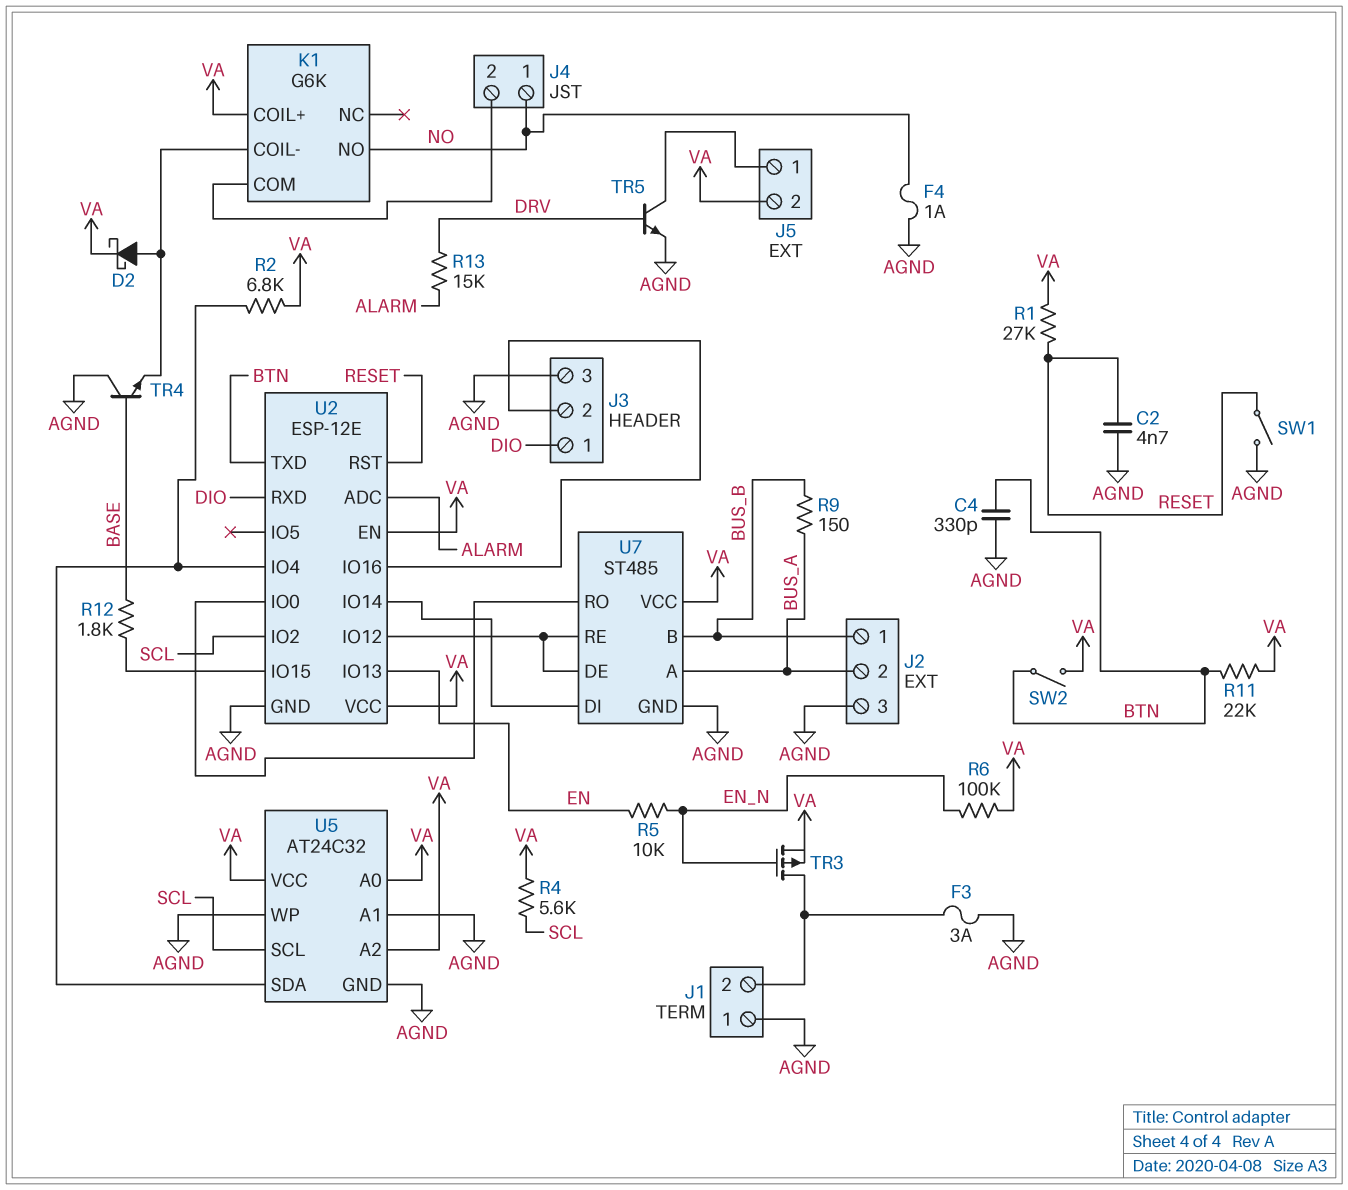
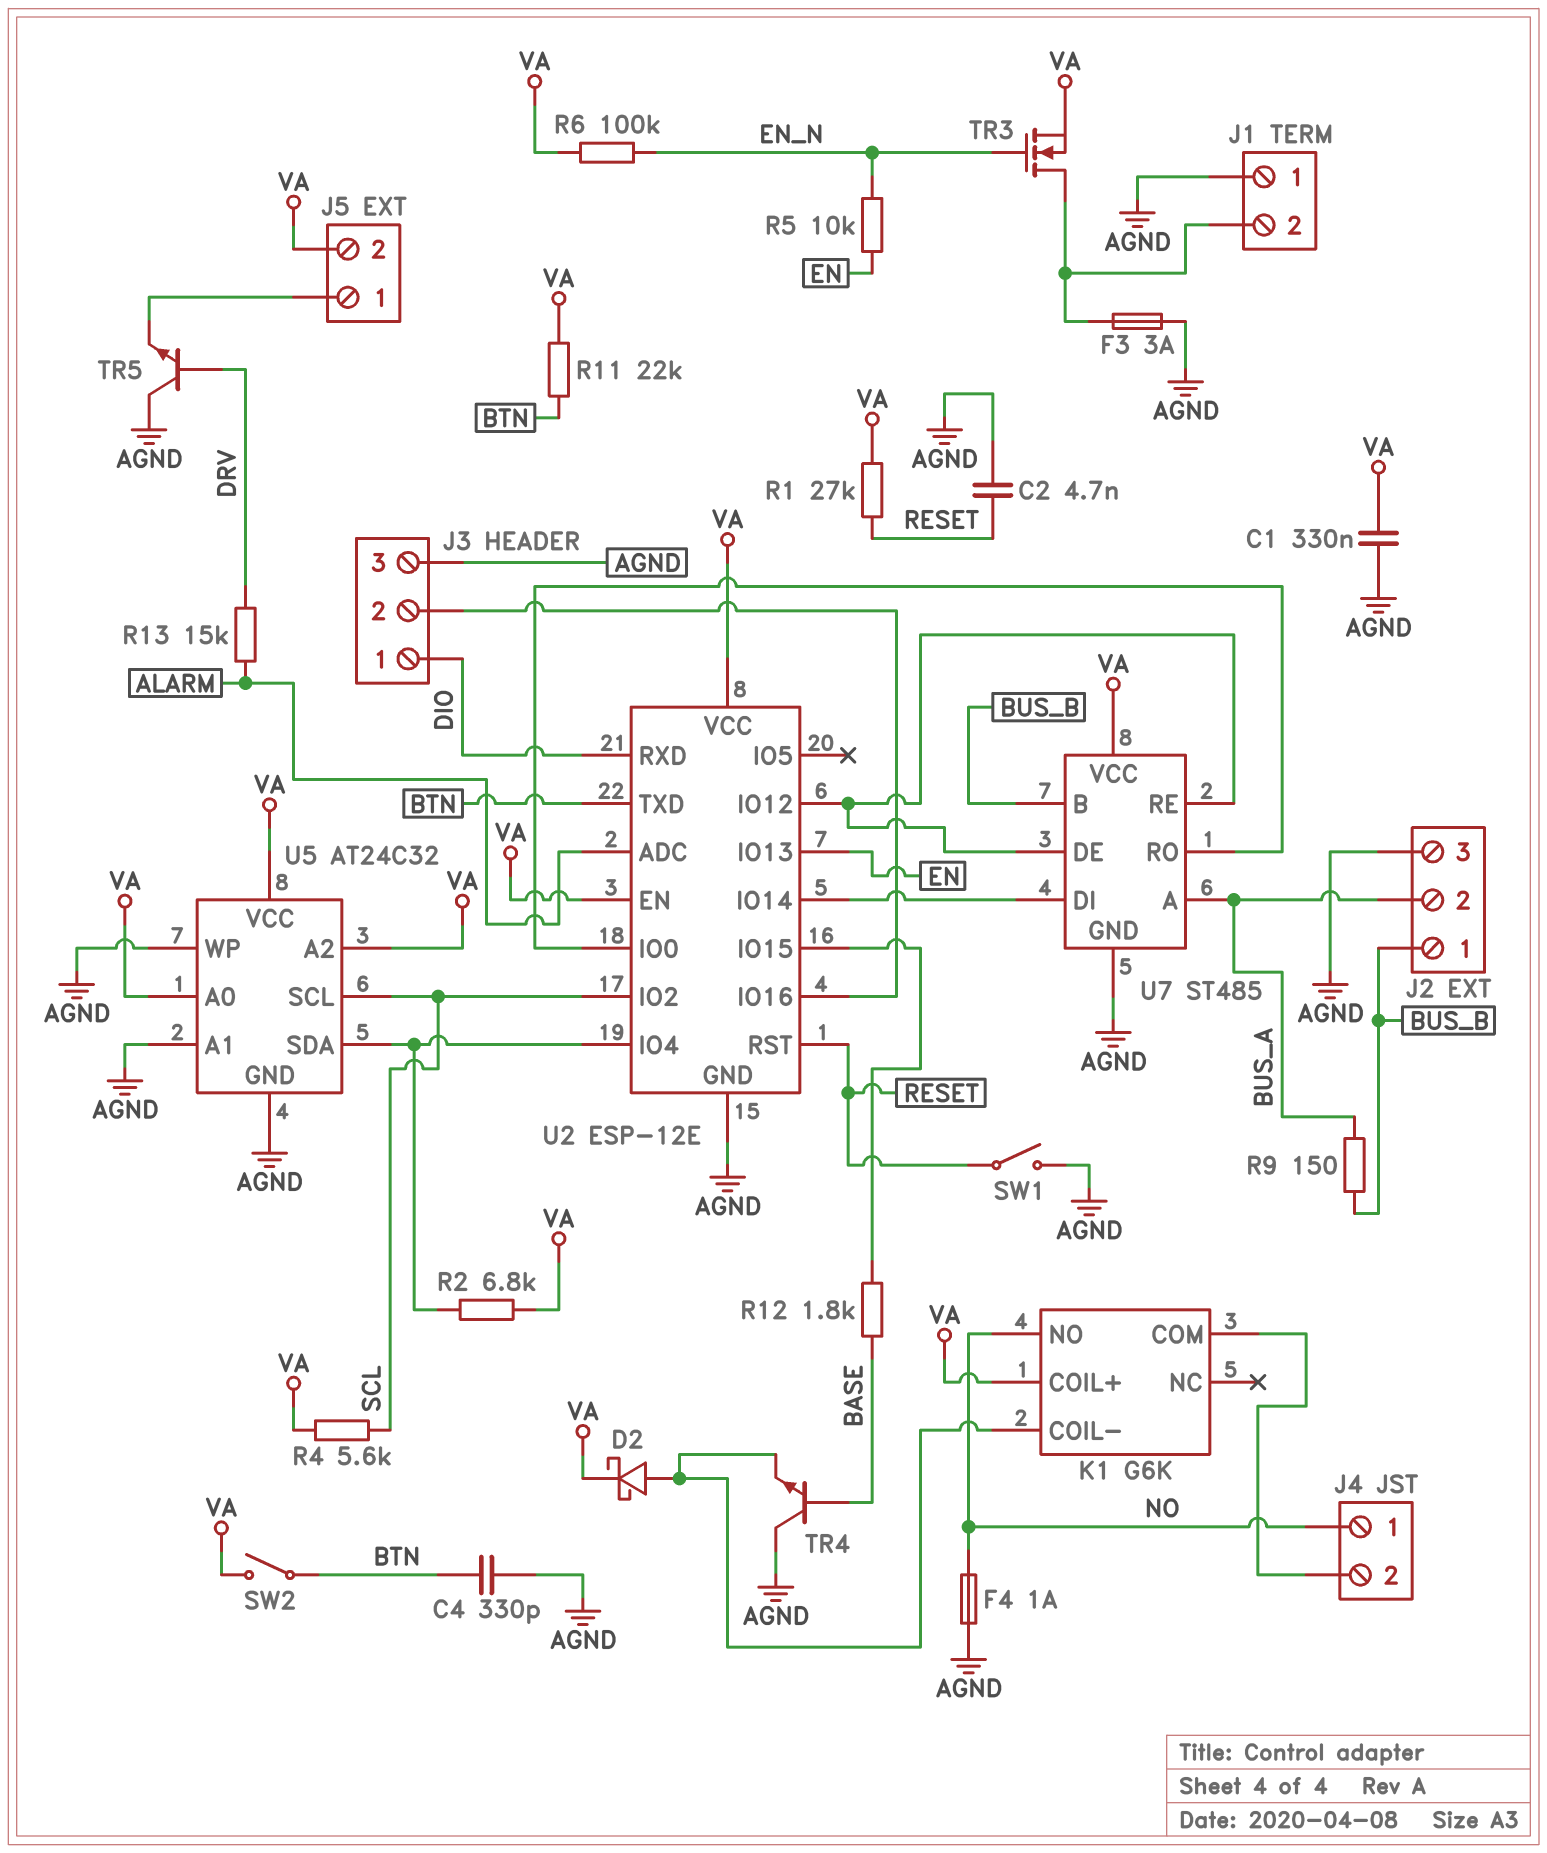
C1: none -> 330nF (AGND, VA)
TR3: PMOS (G EN_N, D J1/2, S VA) -> NMOS (G EN_N, D J1/2, S VA)
TR5: NPN (B DRV, C J5/1, E AGND) -> NPN (B DRV, C AGND, E J5/1)

